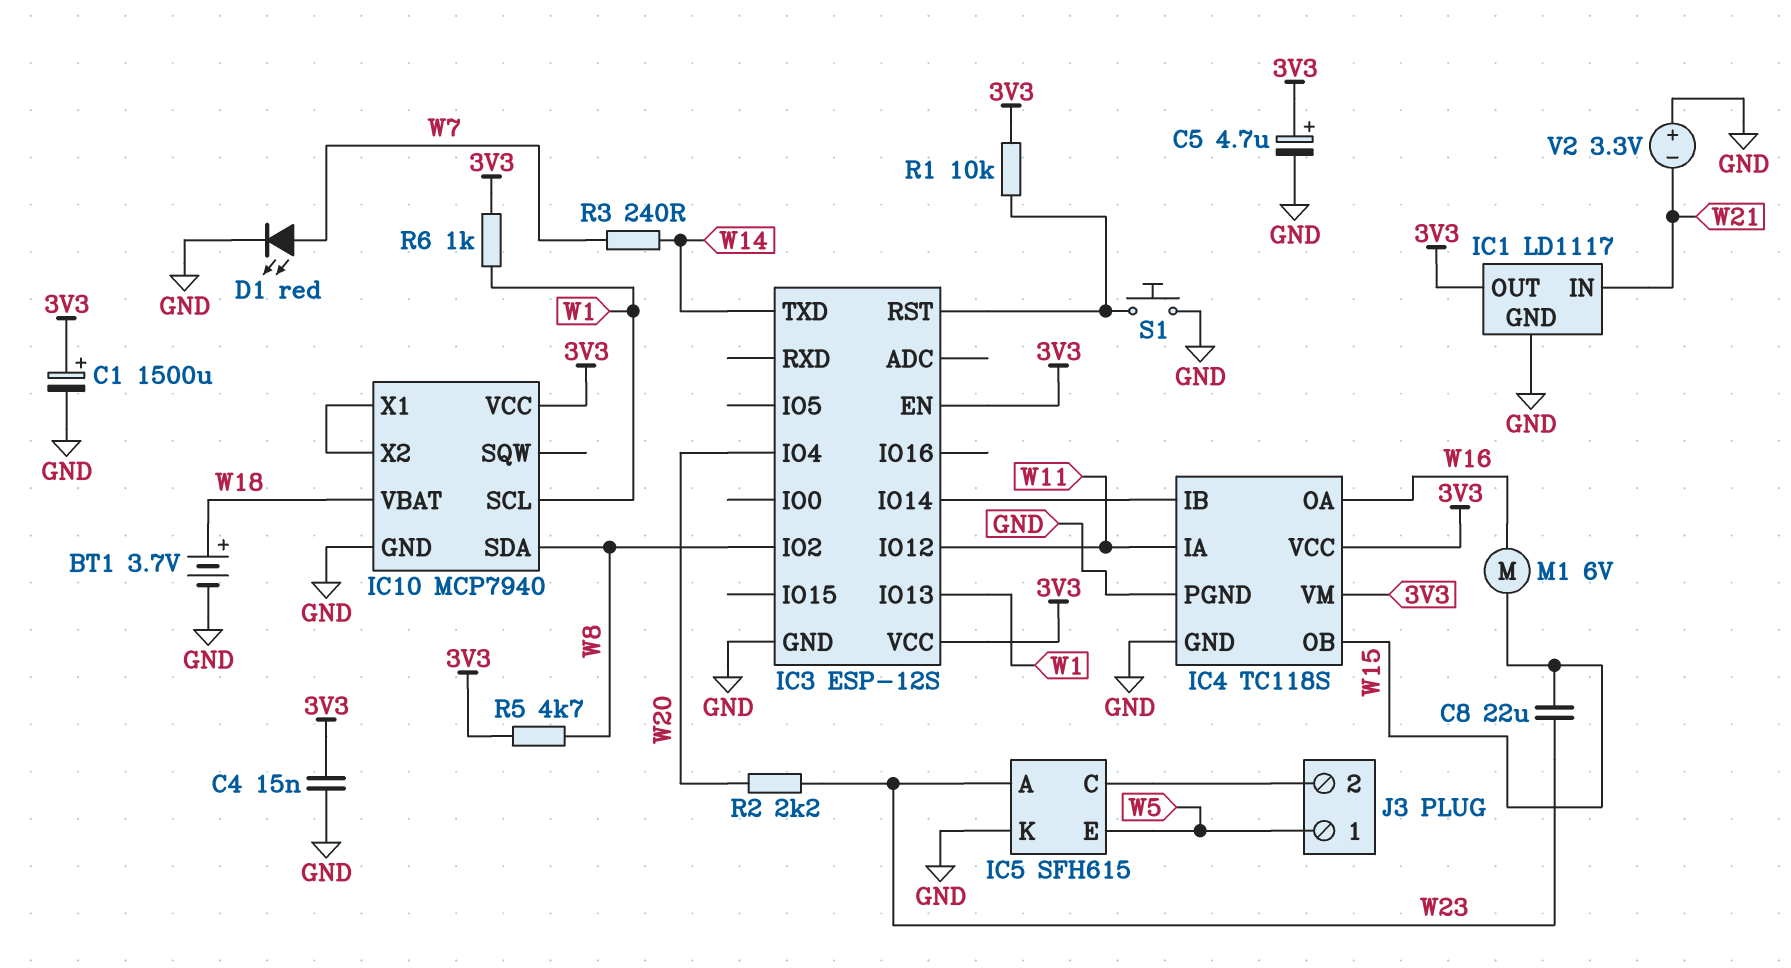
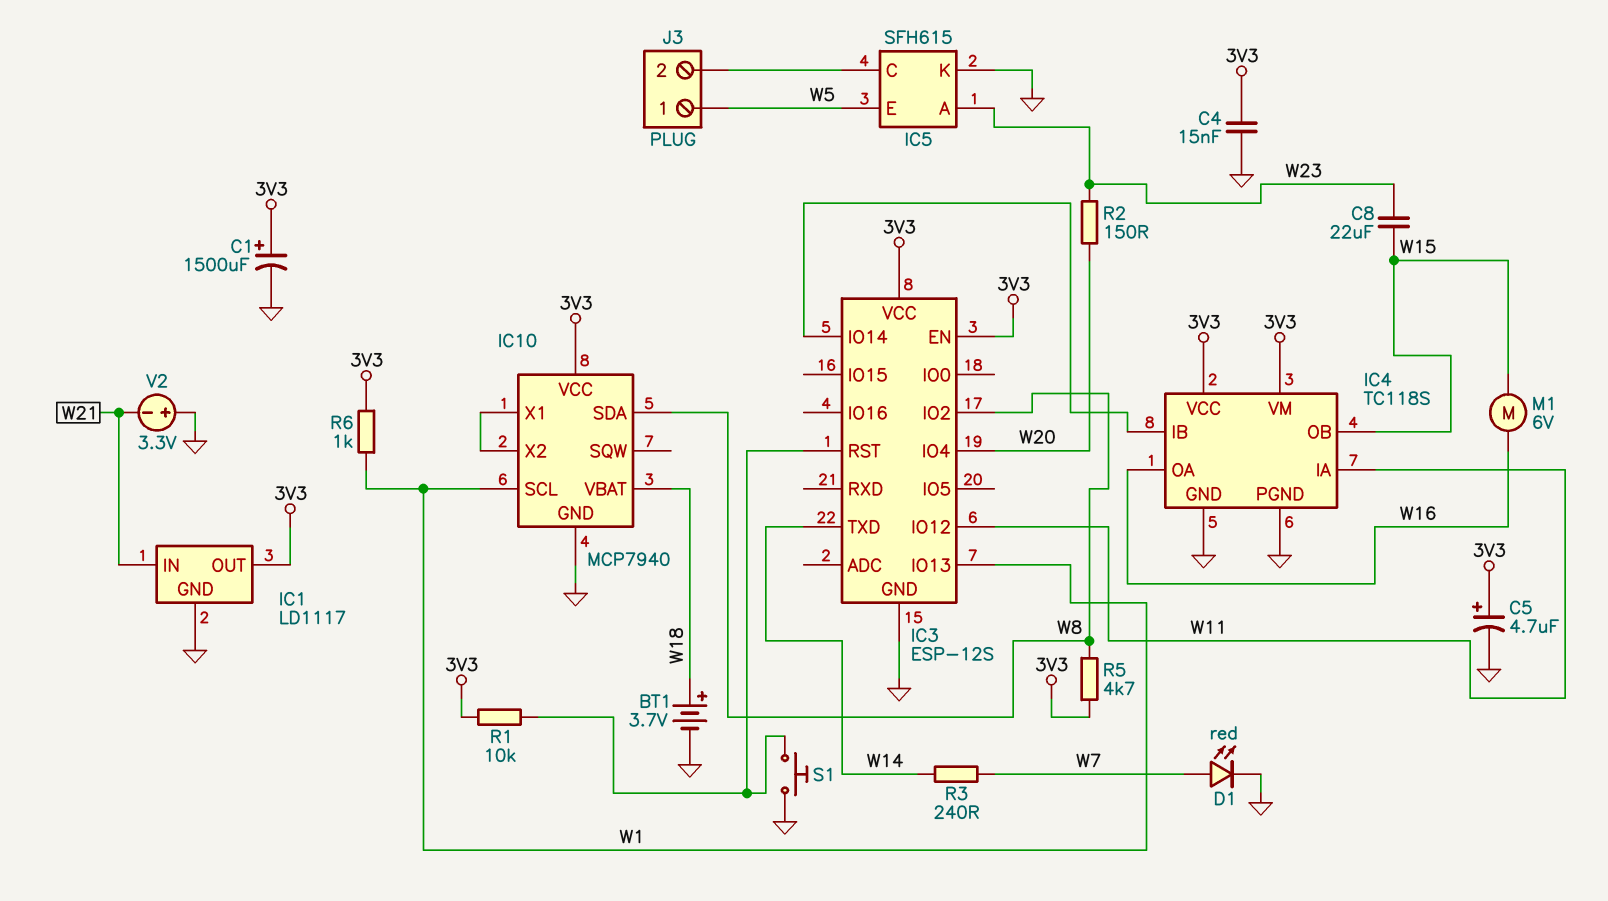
R2: 2.2k (W20, W23) -> 150 (W20, W23)

